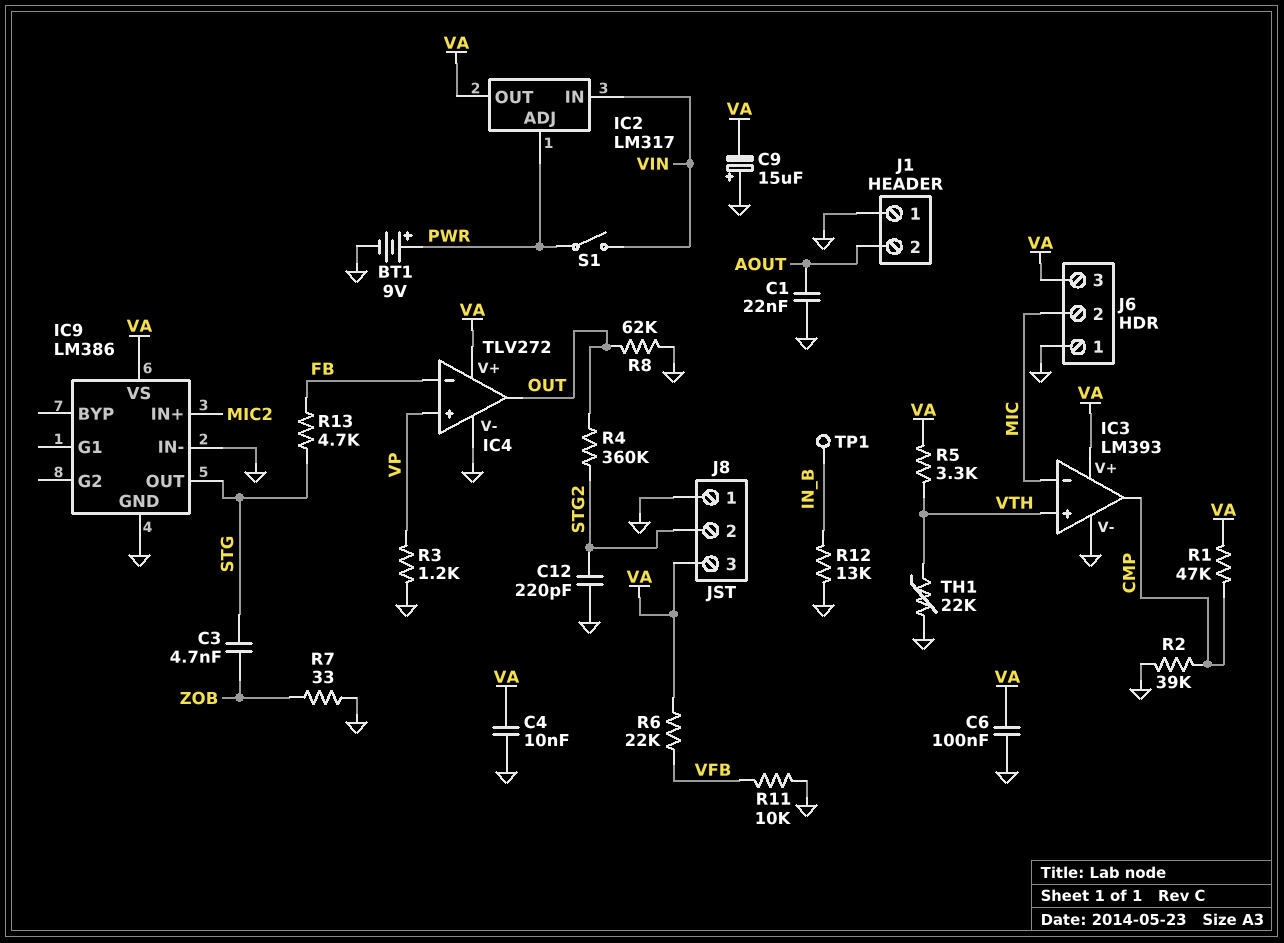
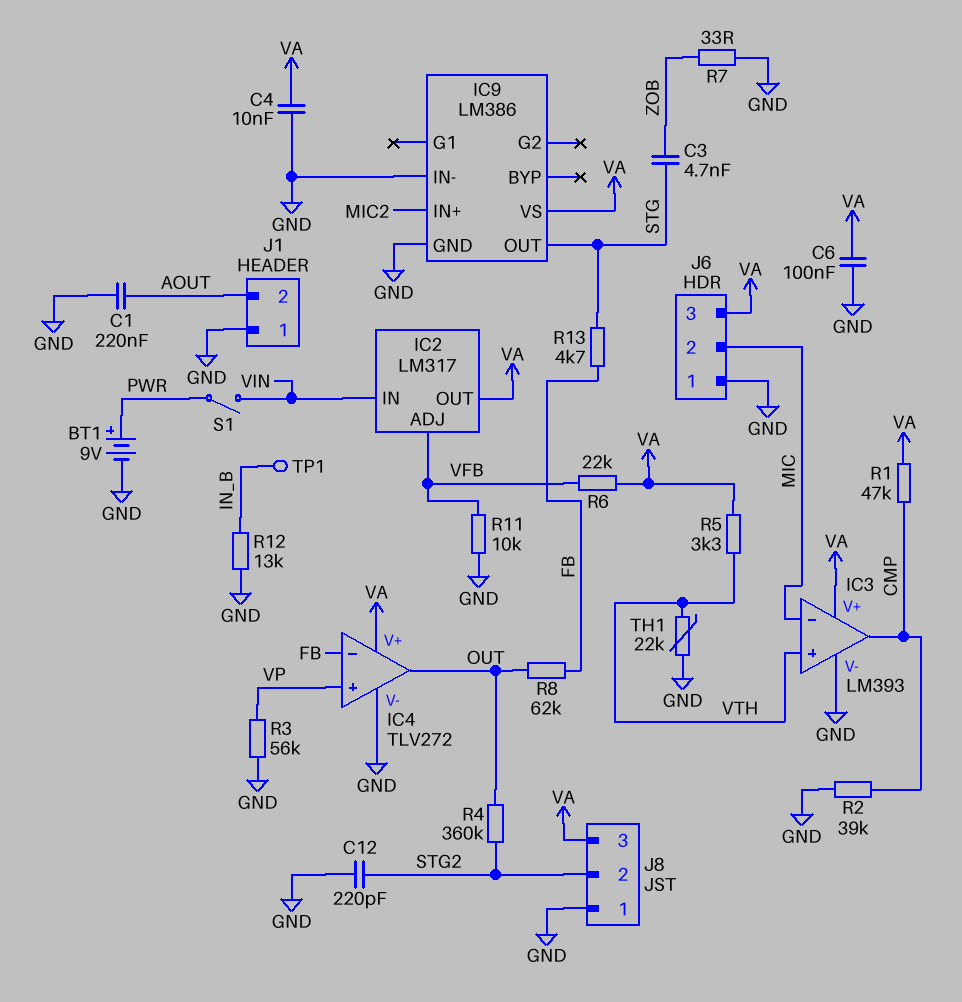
C1: 22nF (AOUT, GND) -> 220nF (AOUT, GND)
C9: 15uF (plus GND, minus VA) -> none
IC2 pin ADJ: PWR -> VFB
R3: 1.2k (GND, VP) -> 56k (GND, VP)
R8: 62k (GND, OUT) -> 62k (FB, OUT)

